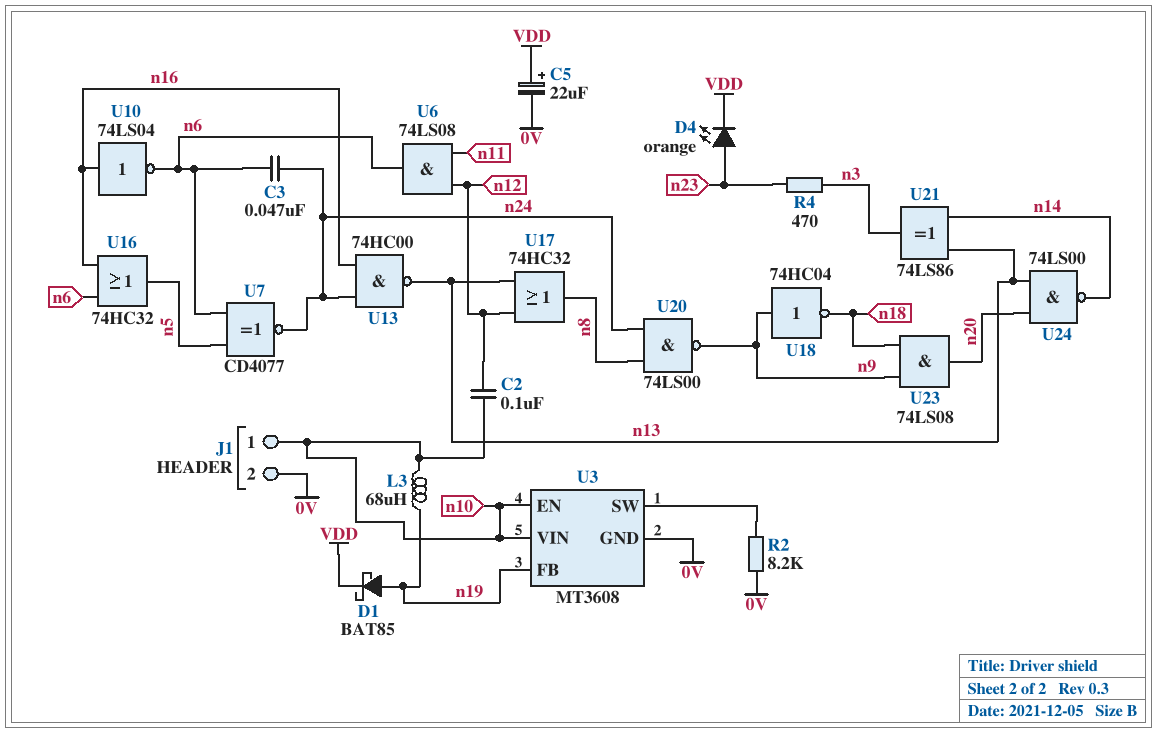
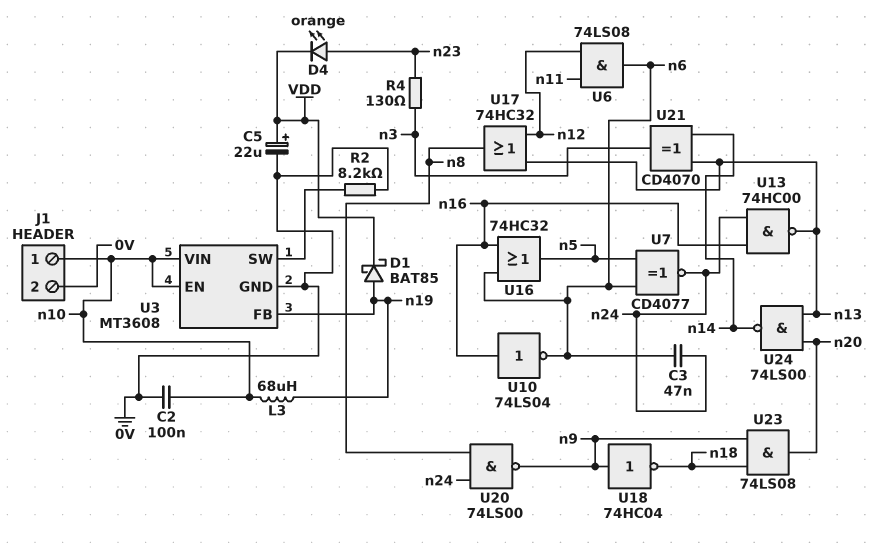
C2: 100nF (n10, n12) -> 100nF (0V, n10)
R4: 470 (n3, n23) -> 130 (n3, n23)
U21: XOR 74LS86 (in n13, in n14, out n3) -> XOR CD4070 (in n13, in n14, out n3)

